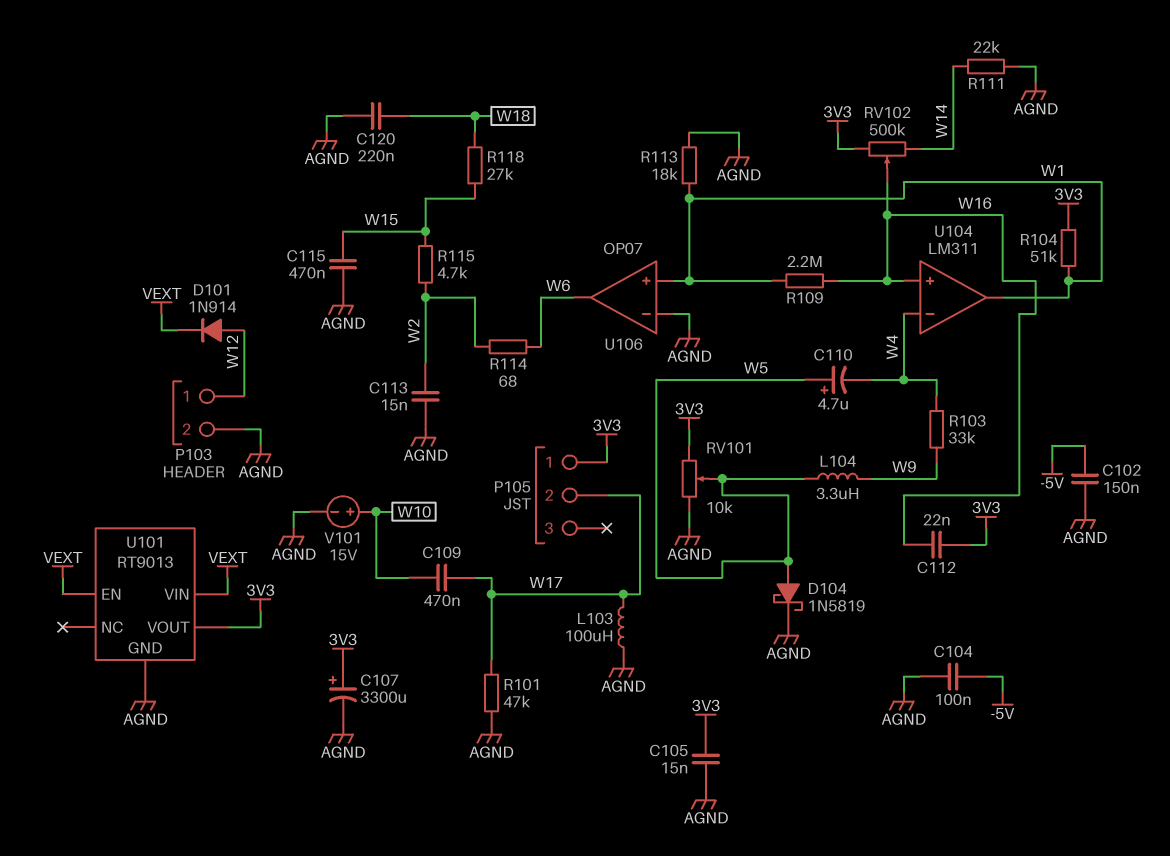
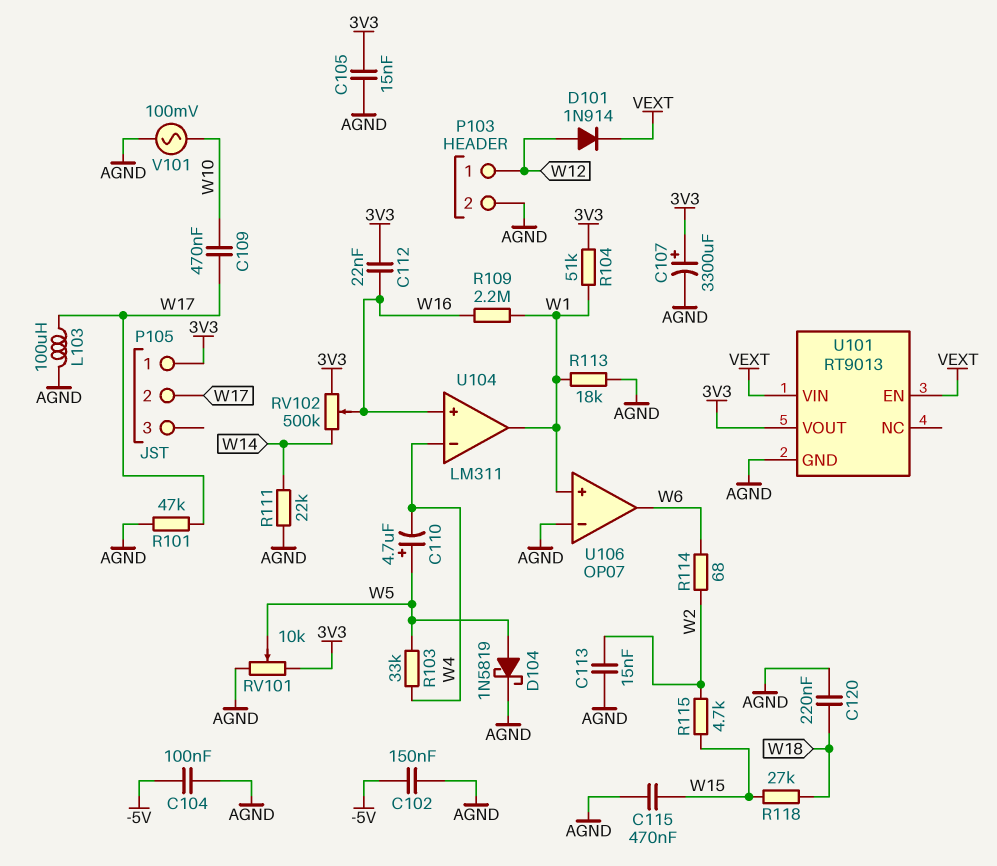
L104: 3.3uH (W5, W9) -> none
R103: 33k (W4, W9) -> 33k (W4, W5)
V101: 15V (plus W10, minus AGND) -> AC 100mV (AGND, W10)

